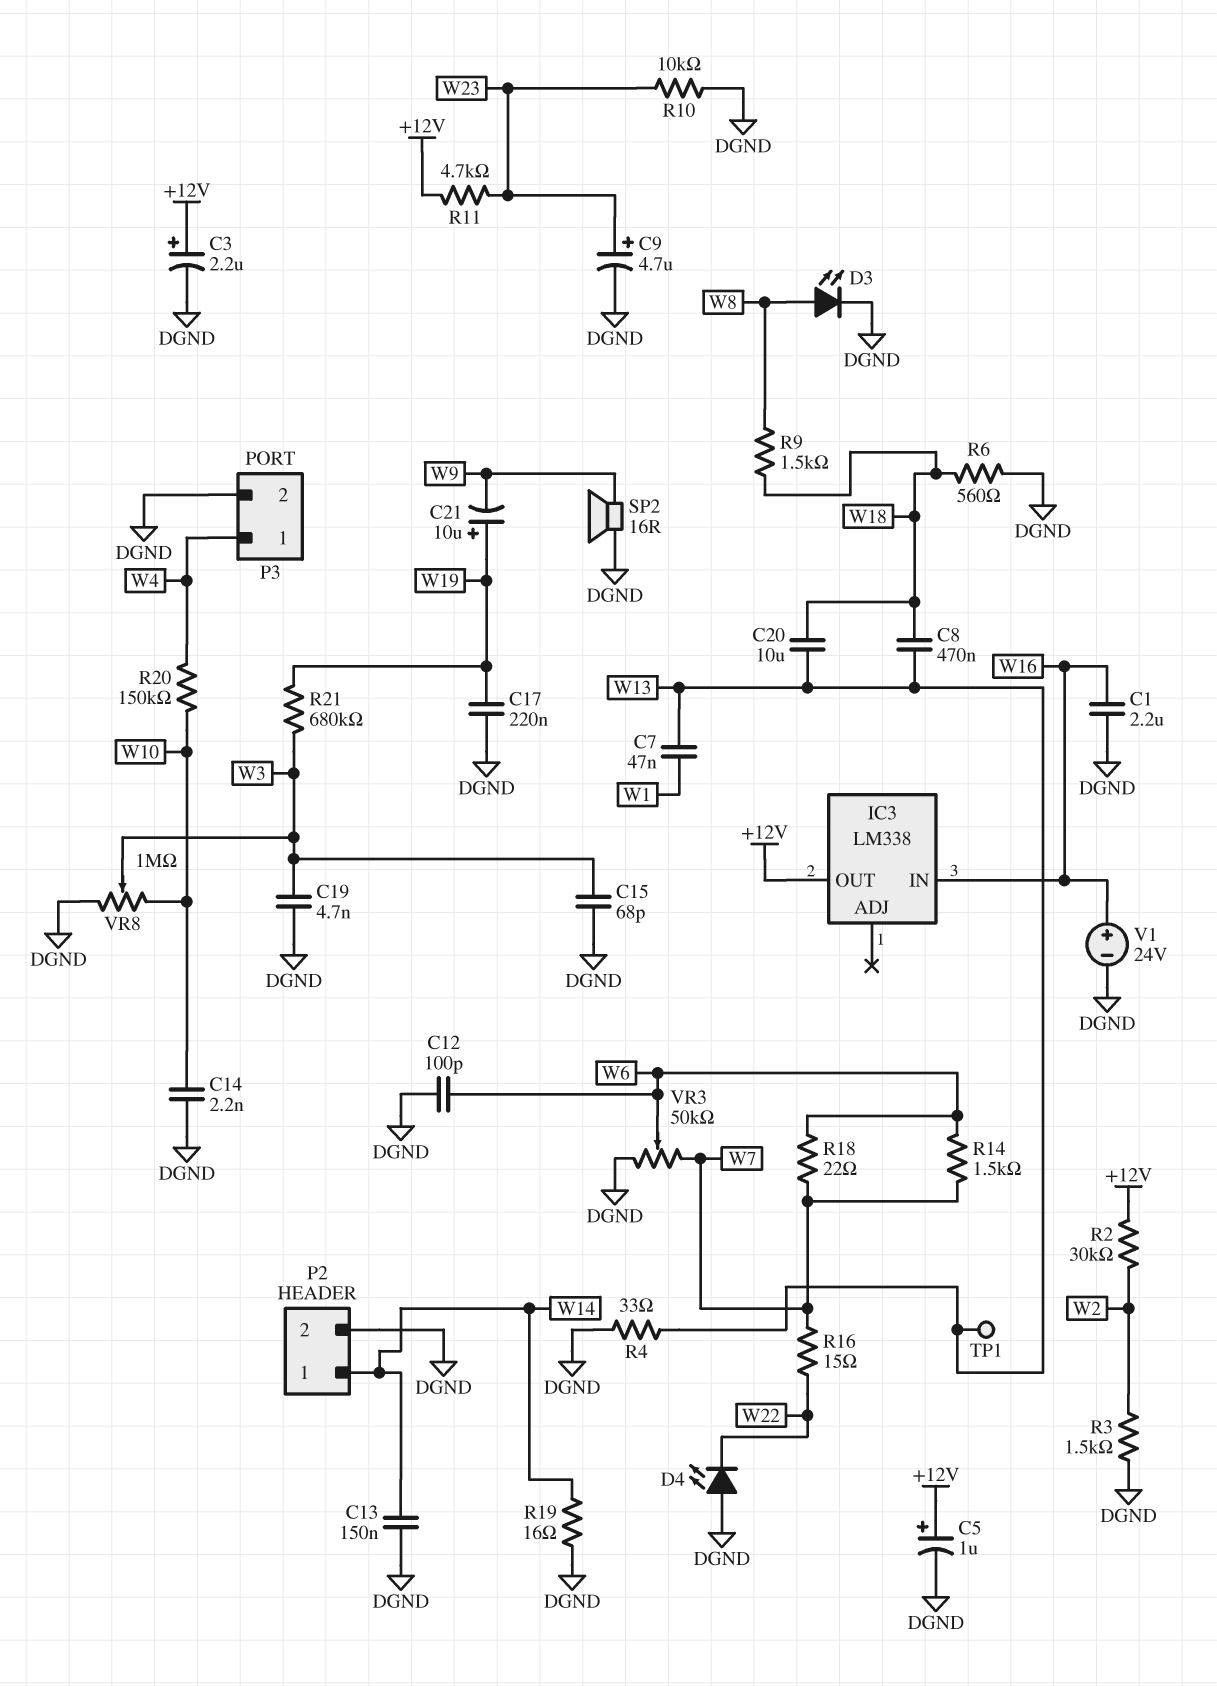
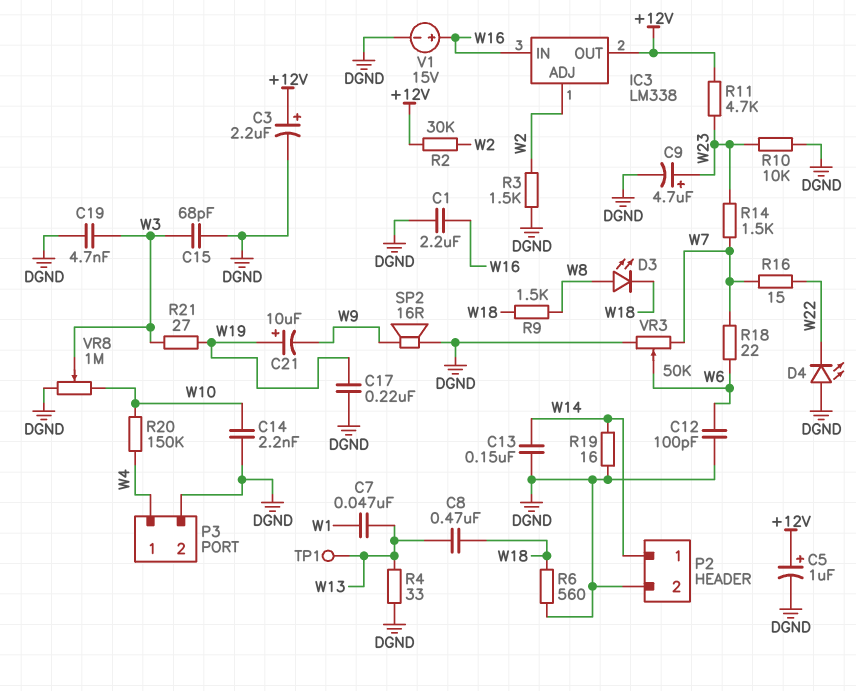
C20: 10uF (W13, W18) -> none
D3: LED (A W8, K DGND) -> LED (A W8, K W18)
IC3 pin ADJ: none -> W2
R14: 1.5k (W6, W7) -> 1.5k (W7, W23)
R21: 680k (W3, W19) -> 27 (W3, W19)
V1: 24V (plus W16, minus DGND) -> 15V (plus W16, minus DGND)

